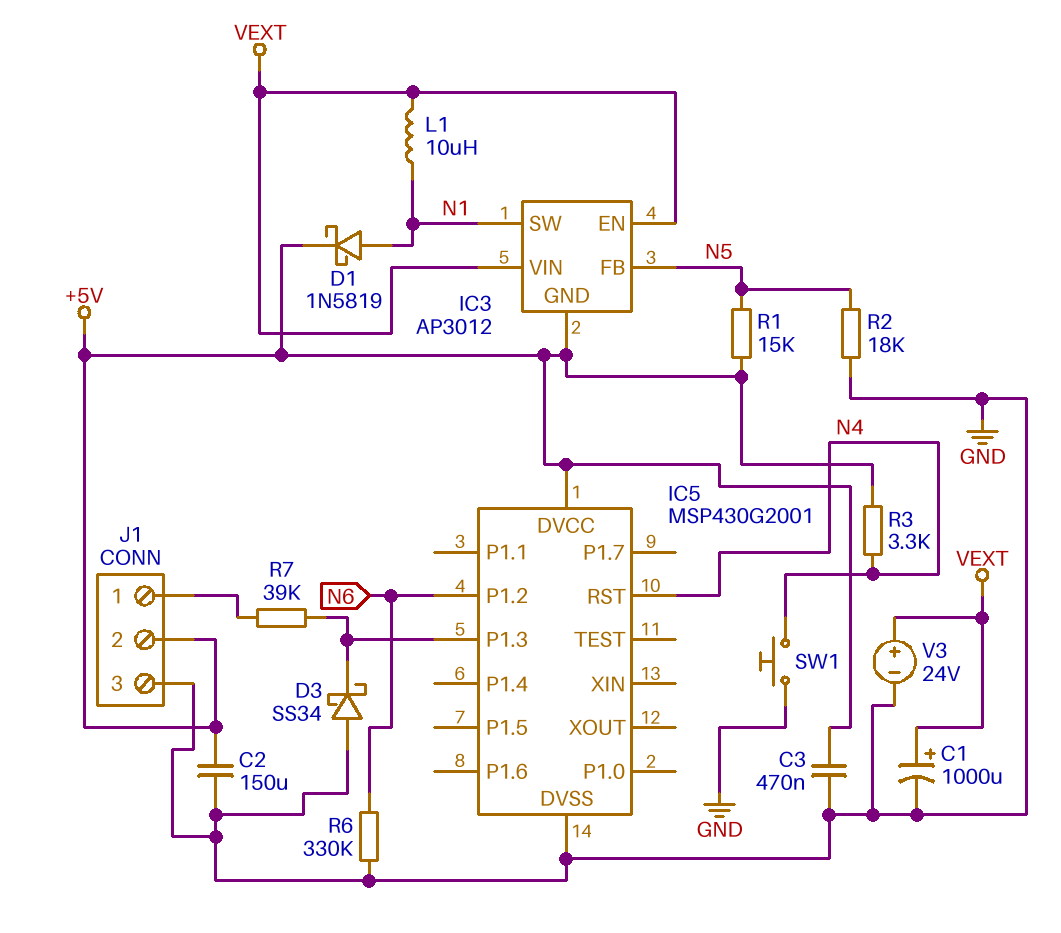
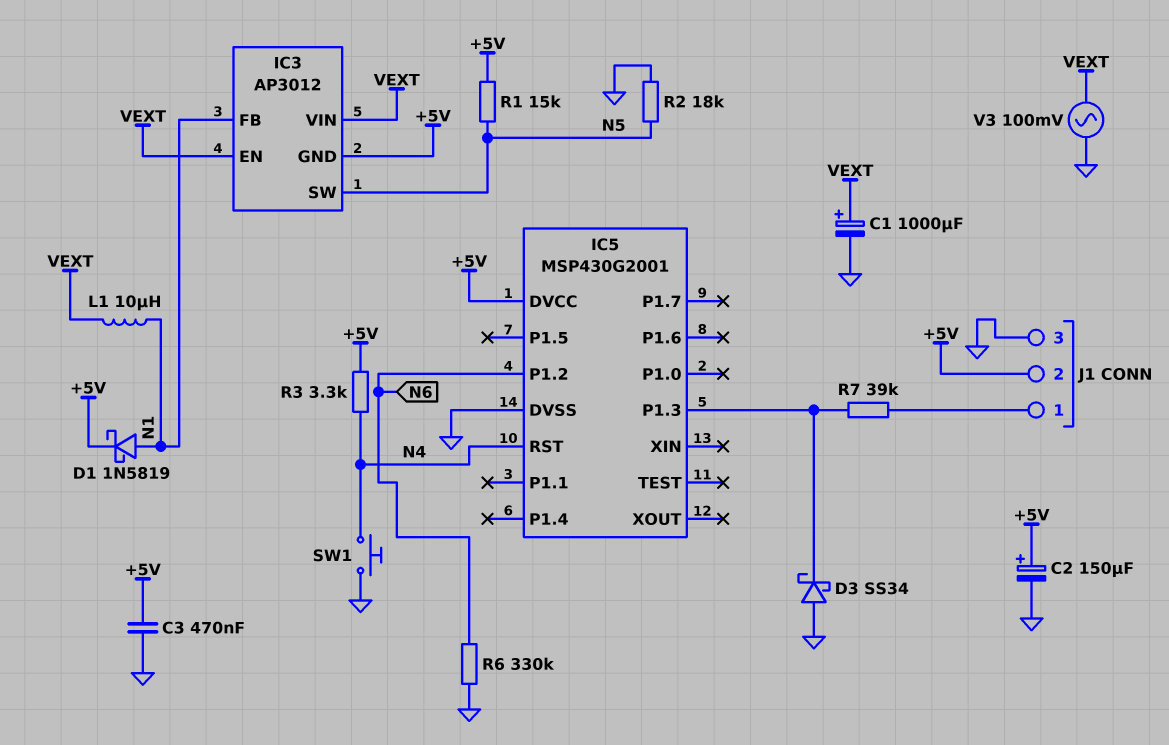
C2: 150uF (+5V, GND) -> 150uF (plus +5V, minus GND)
IC3 pin FB: N5 -> N1
IC3 pin SW: N1 -> N5
V3: 24V (plus VEXT, minus GND) -> AC 100mV (GND, VEXT)

